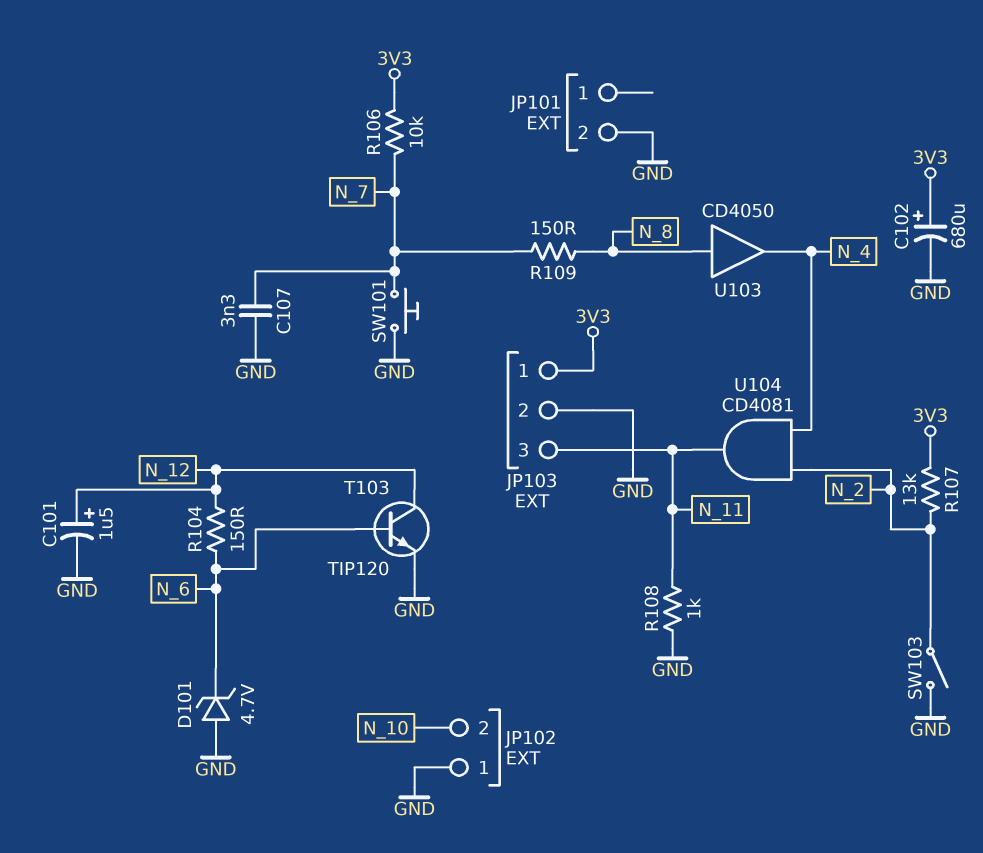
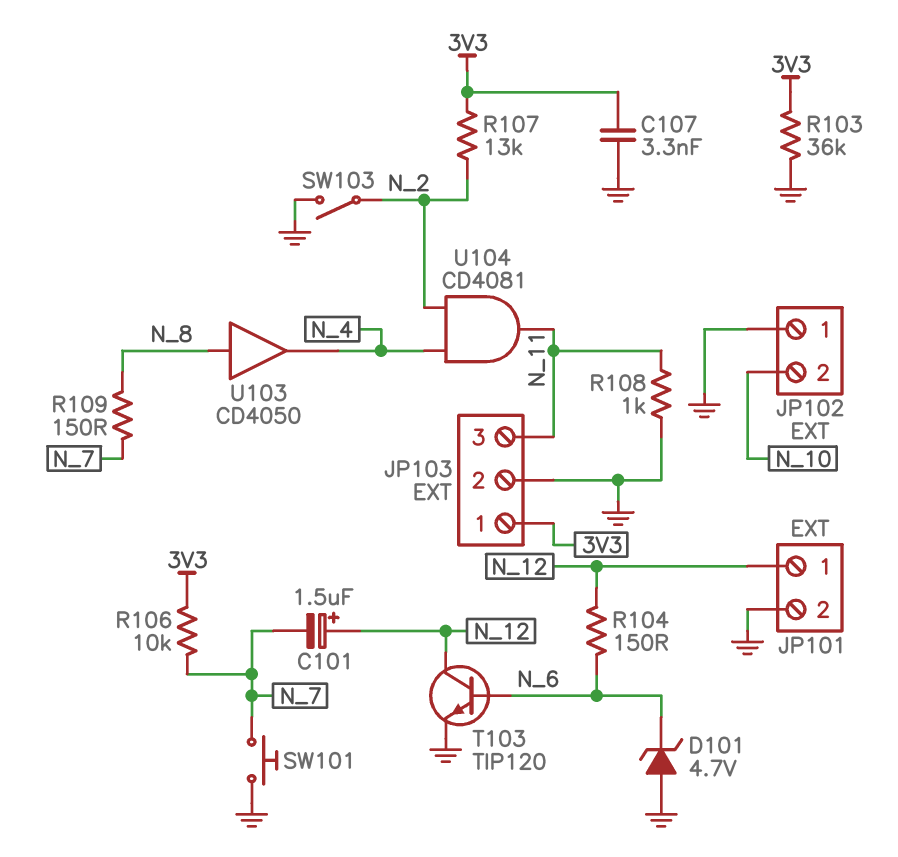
C101: 1.5uF (plus N_12, minus GND) -> 1.5uF (plus N_12, minus N_7)
C102: 680uF (plus 3V3, minus GND) -> none
C107: 3.3nF (GND, N_7) -> 3.3nF (3V3, GND)
JP101 pin 1: none -> N_12
R103: none -> 36k (3V3, GND)

